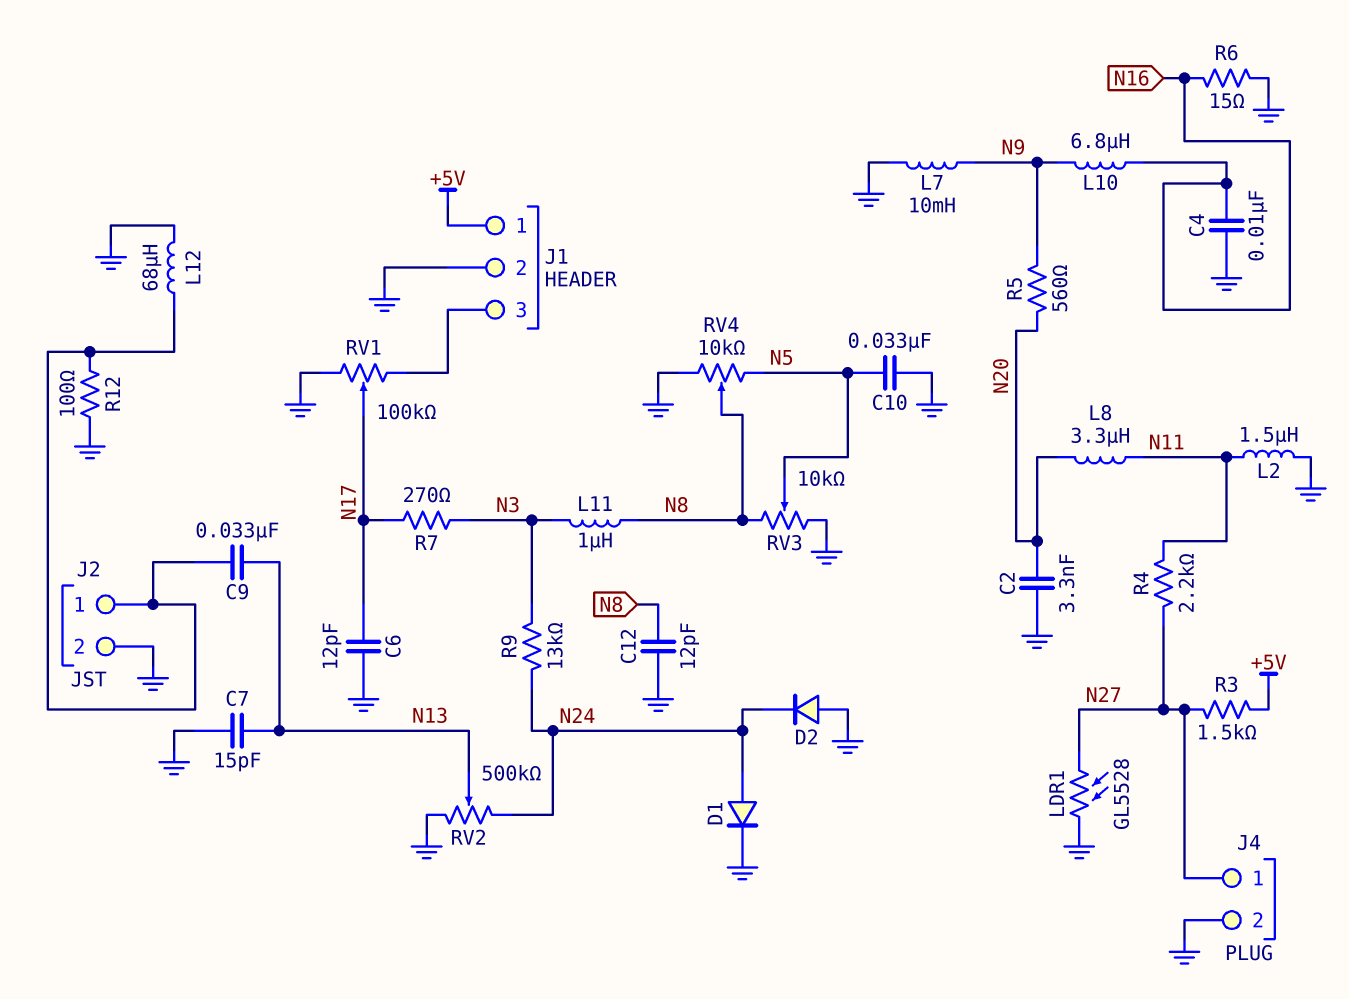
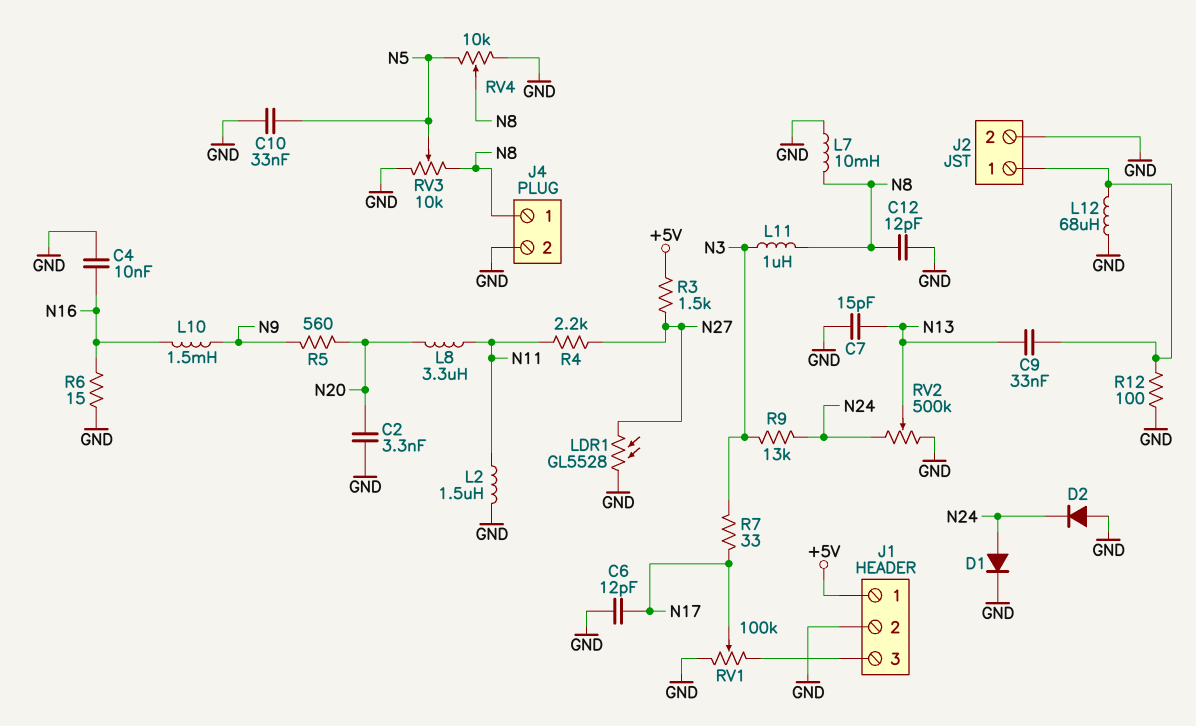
J4 pin 1: N27 -> N8
L7: 10mH (GND, N9) -> 10mH (GND, N8)
L10: 6.8uH (N9, N16) -> 1.5mH (N9, N16)
R7: 270 (N3, N17) -> 33 (N3, N17)

